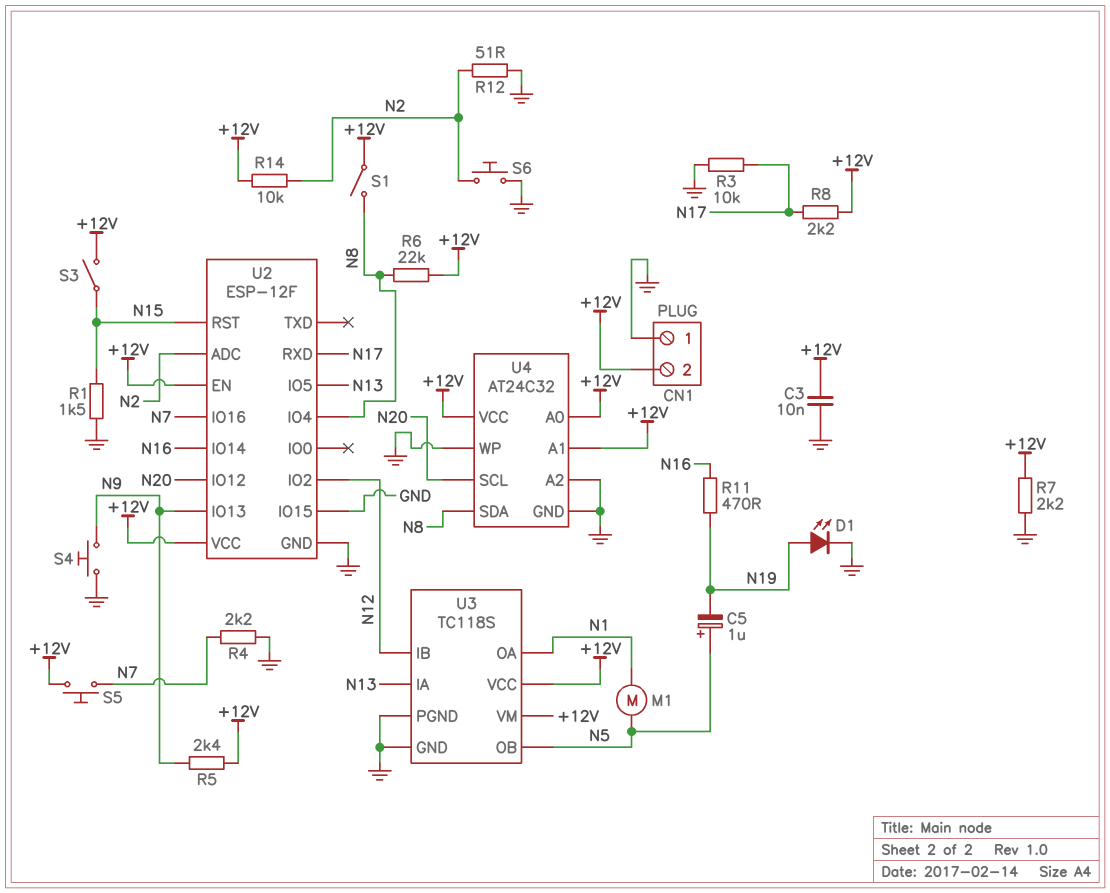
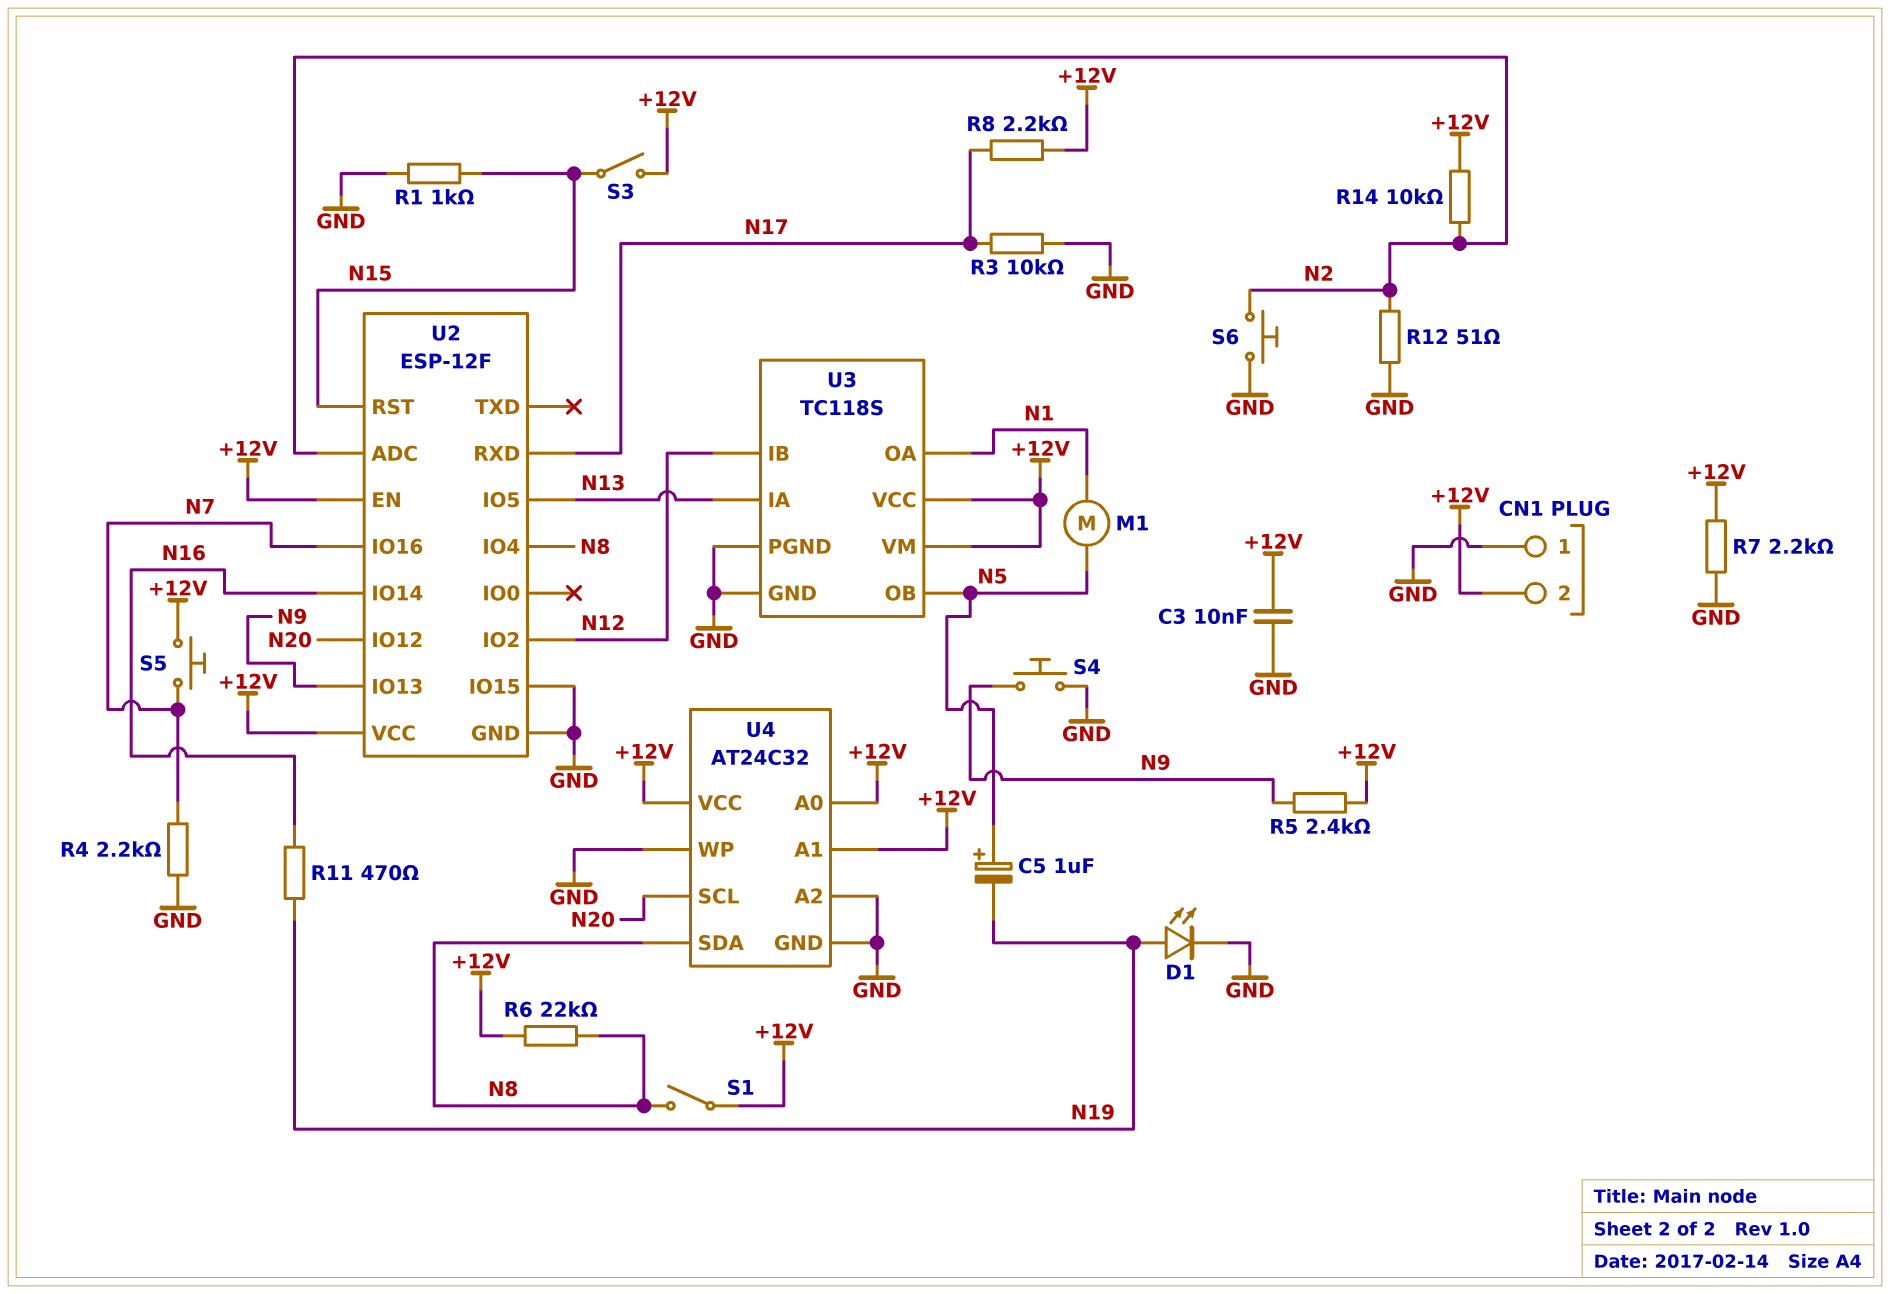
R1: 1.5k (GND, N15) -> 1k (GND, N15)

